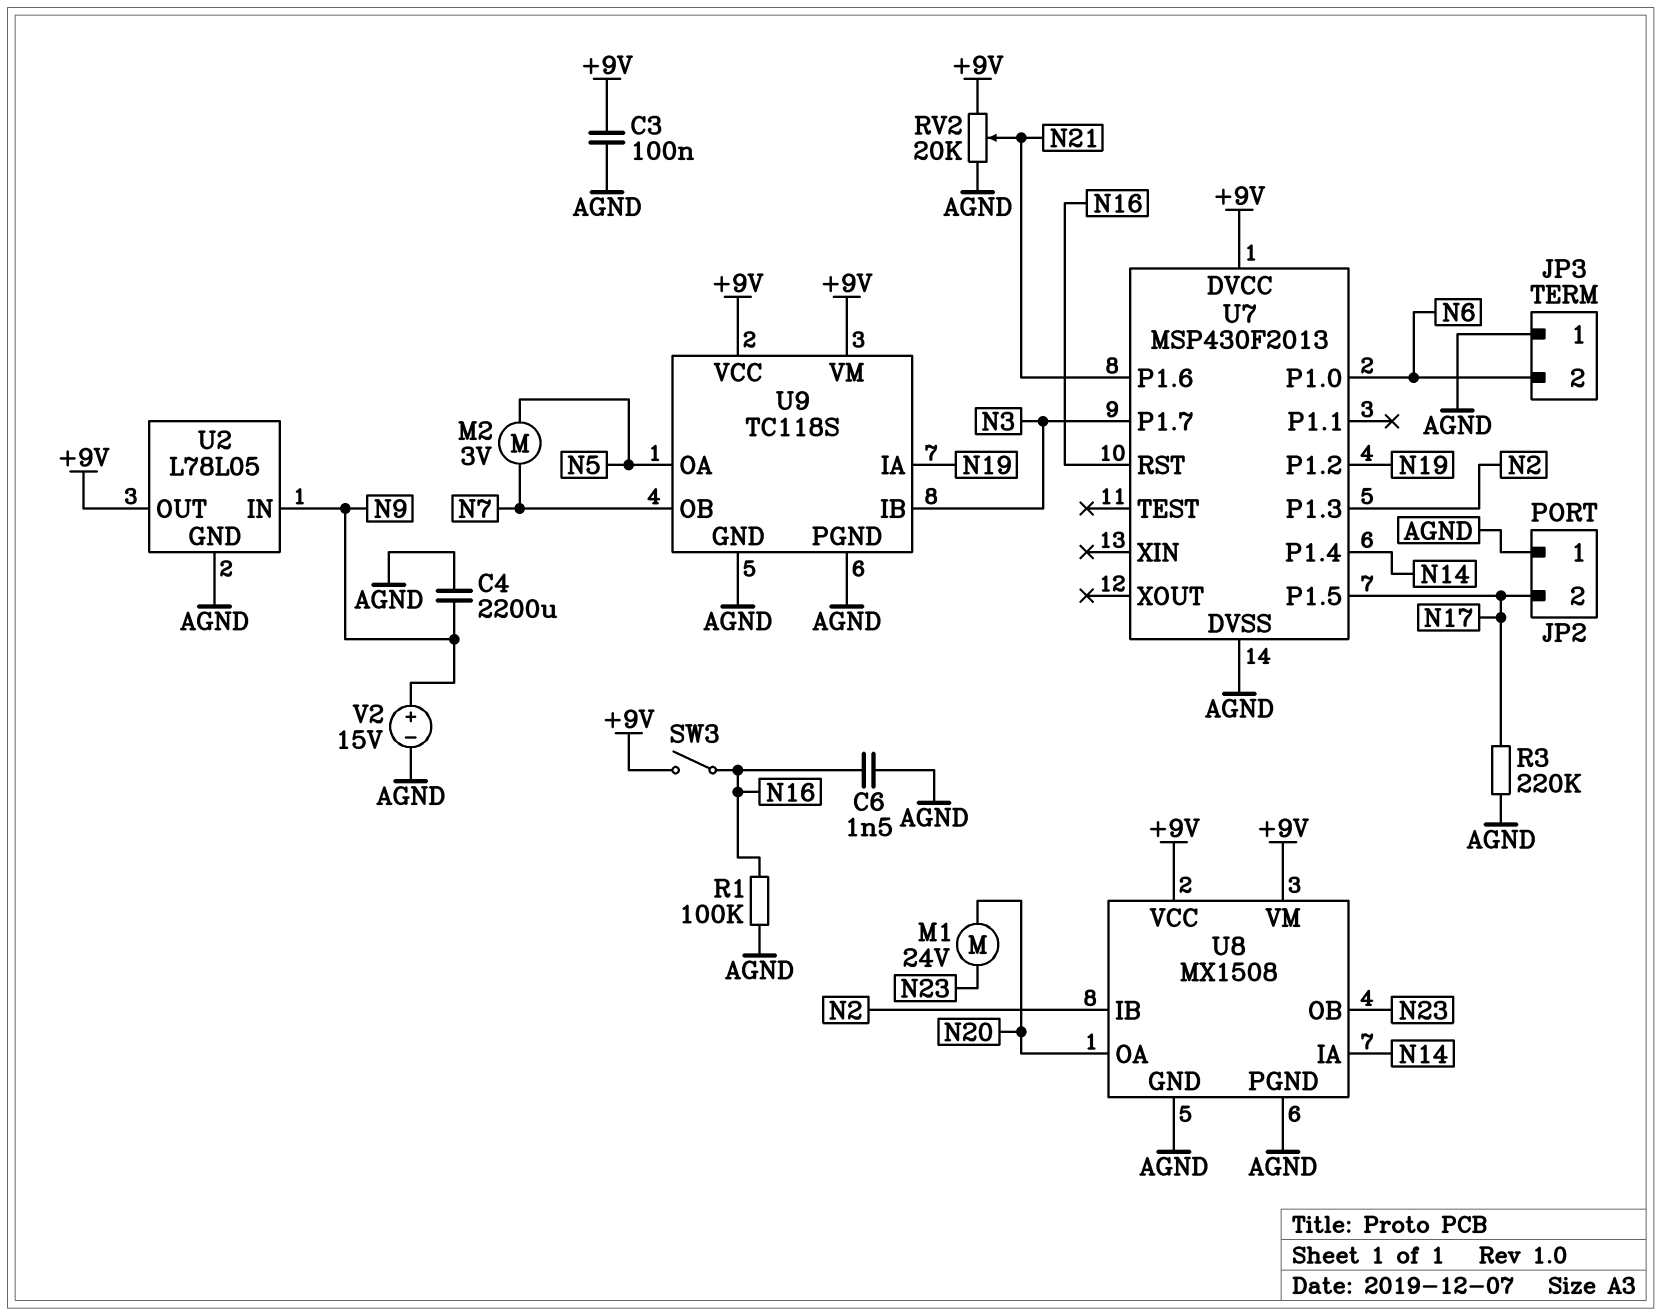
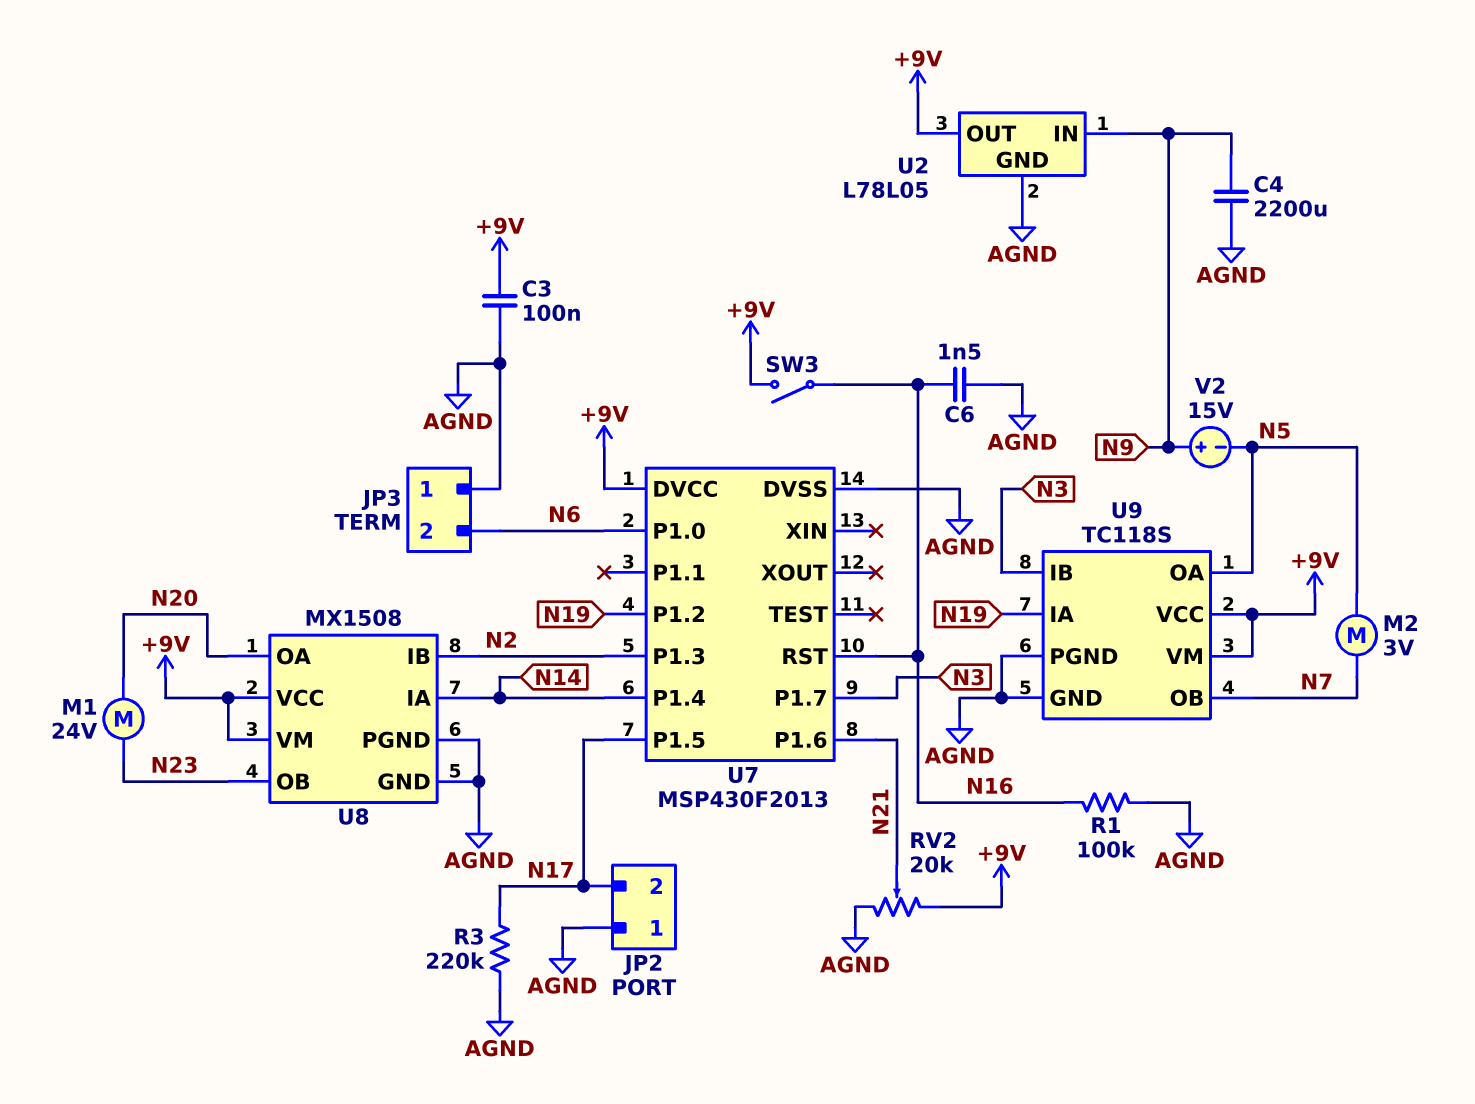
V2: 15V (plus N9, minus AGND) -> 15V (plus N9, minus N5)

